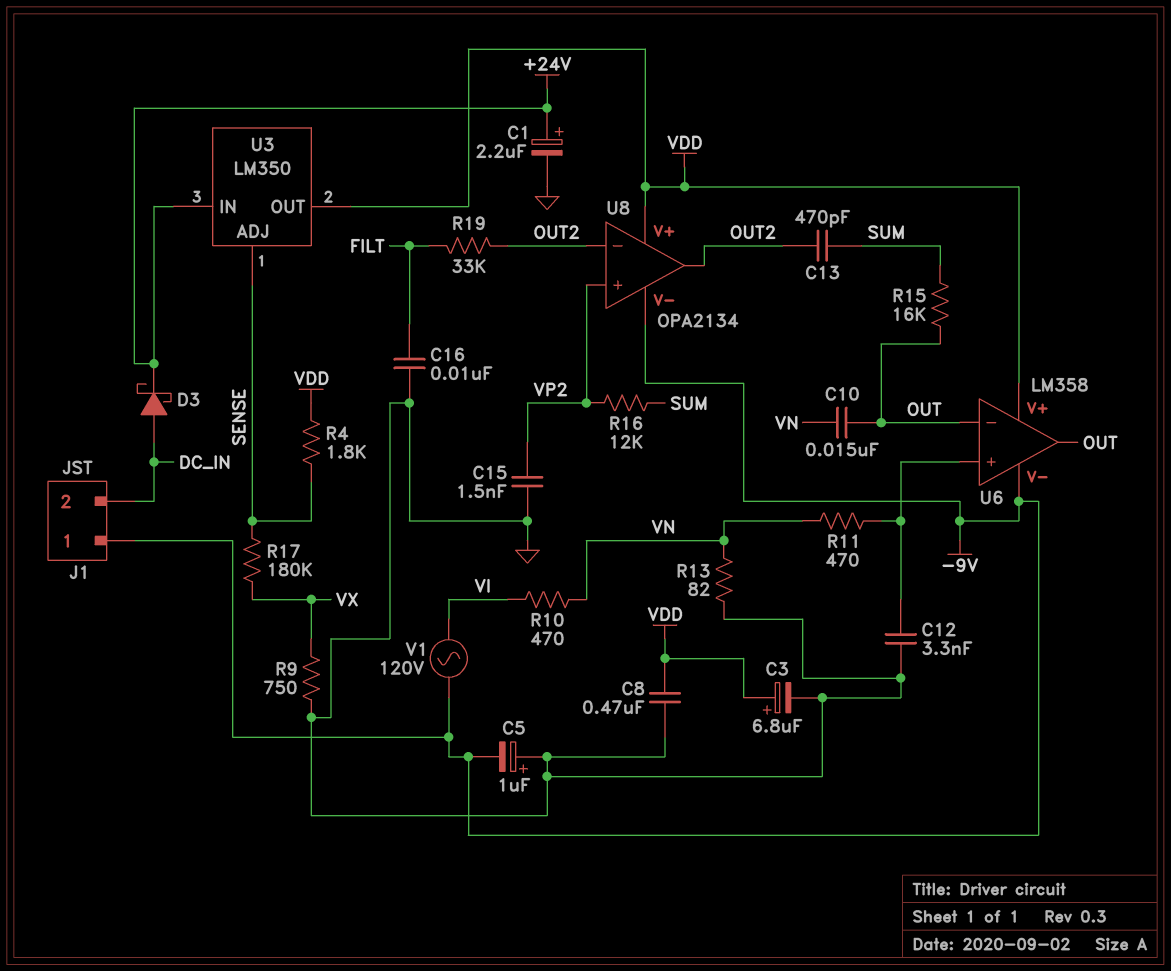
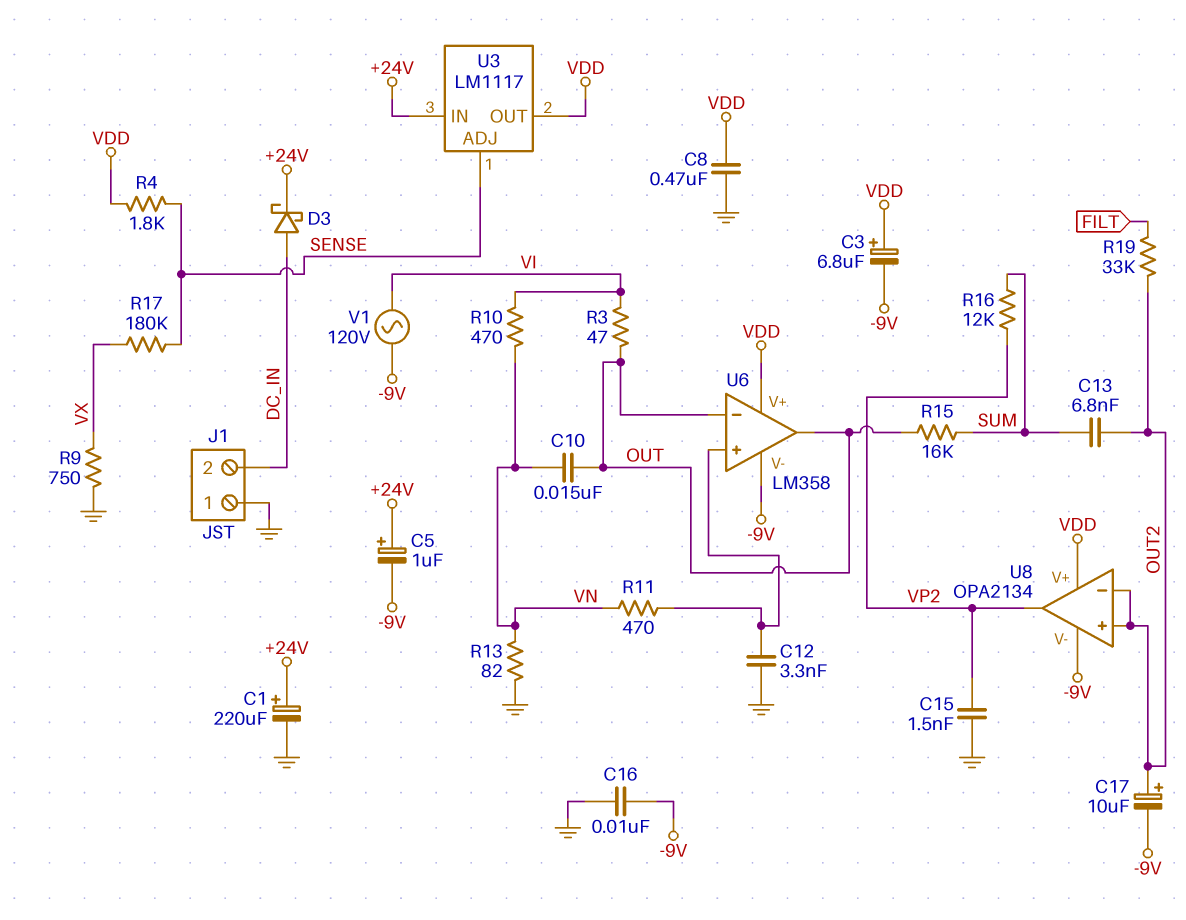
C1: 2.2uF (plus +24V, minus GND) -> 220uF (plus +24V, minus GND)
C3: 6.8uF (plus VDD, minus GND) -> 6.8uF (plus VDD, minus -9V)
C5: 1uF (plus GND, minus -9V) -> 1uF (plus +24V, minus -9V)
C13: 470pF (OUT2, SUM) -> 6.8nF (OUT2, SUM)
C16: 10nF (FILT, GND) -> 10nF (-9V, GND)
C17: none -> 10uF (plus OUT2, minus -9V)
J1 pin 1: -9V -> GND
R3: none -> 47 (OUT, VI)
U3: LM350 -> LM1117
U8 pin in+: VP2 -> OUT2
U8 pin out: OUT2 -> VP2

